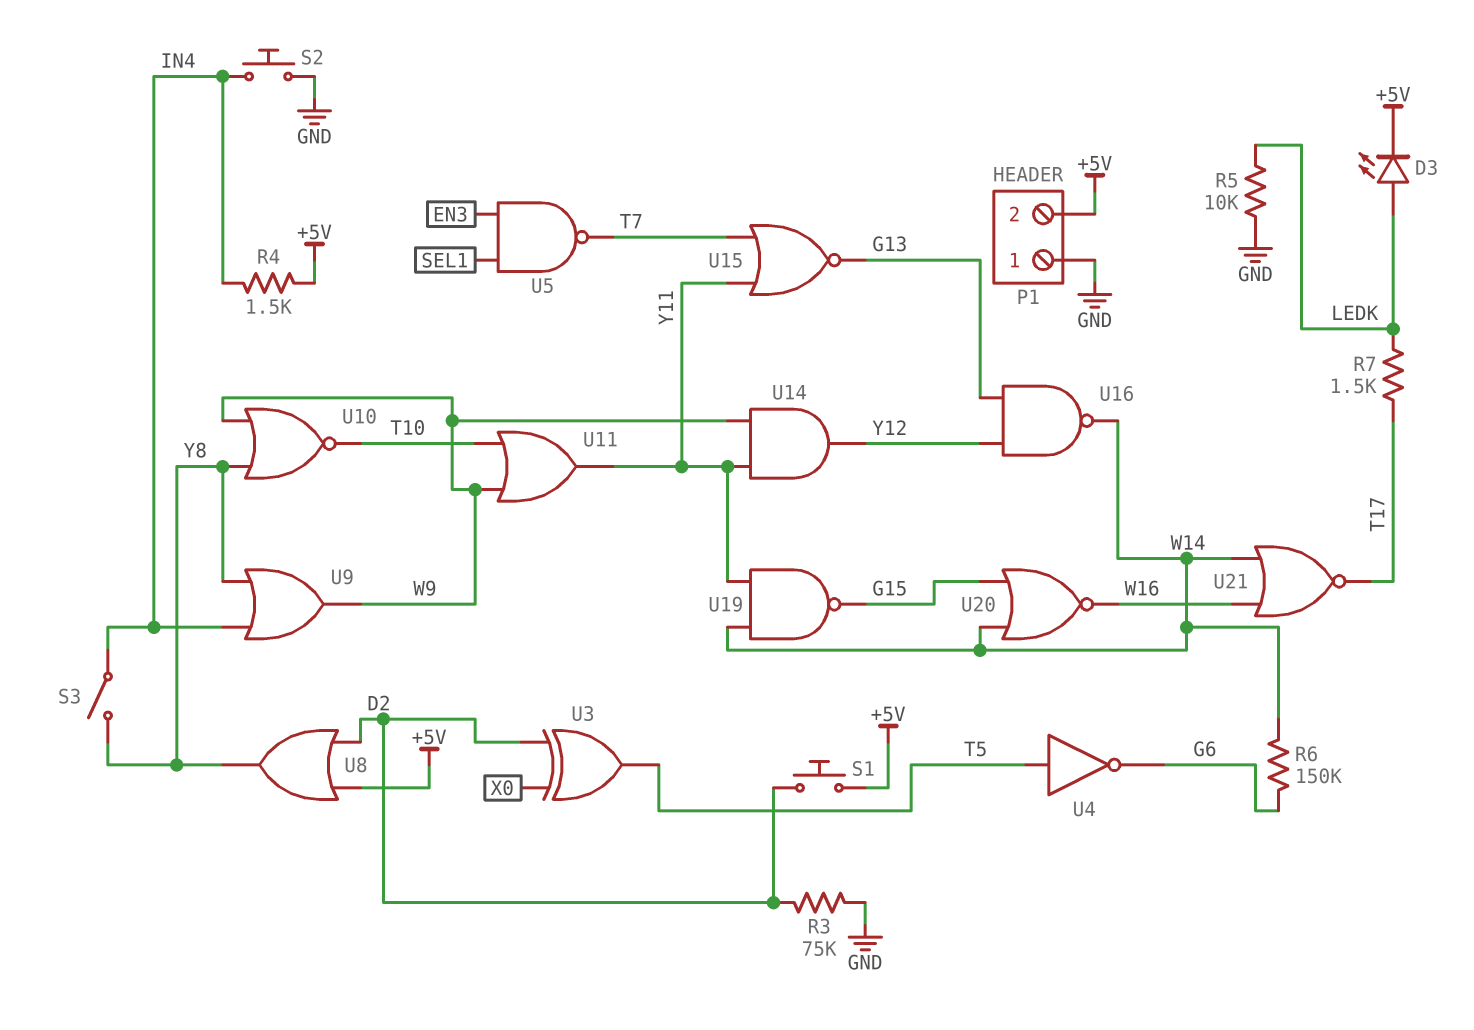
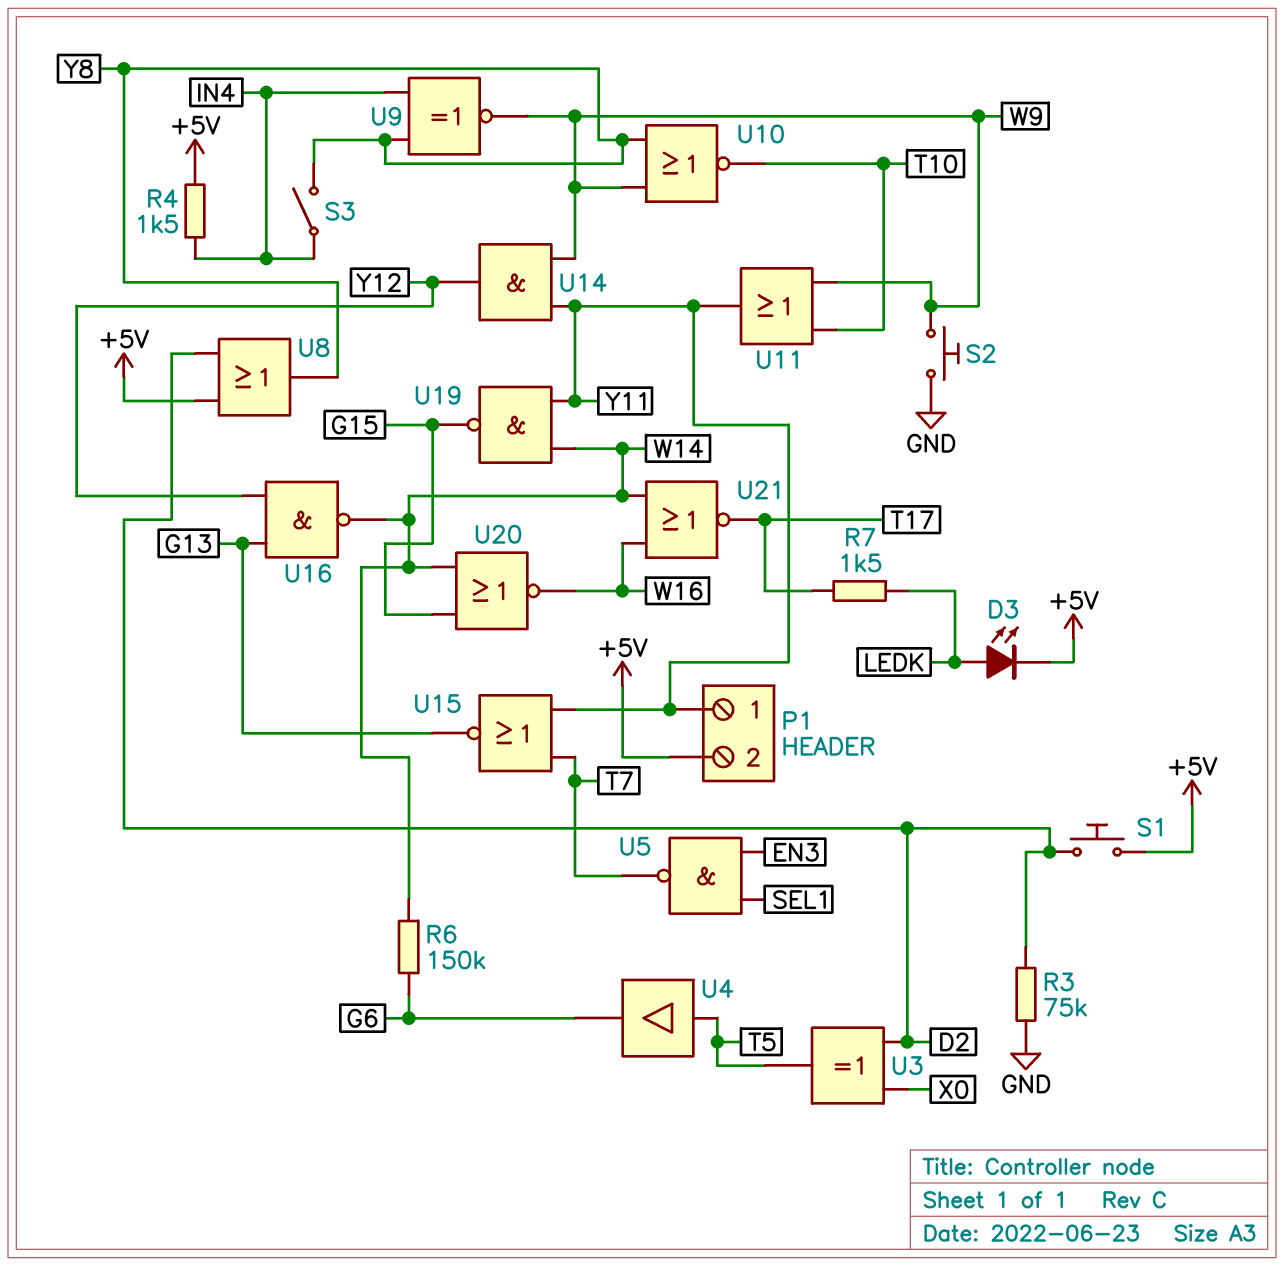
P1 pin 1: GND -> Y11
R5: 10k (GND, LEDK) -> none
S2: button (GND, IN4) -> button (GND, W9)
U4: NOT (in T5, out G6) -> buffer (in T5, out G6)
U9: OR (in IN4, in Y8, out W9) -> XNOR (in IN4, in Y8, out W9)

